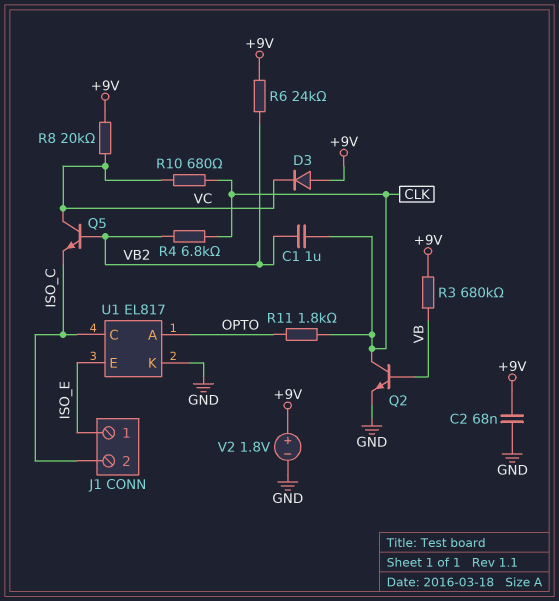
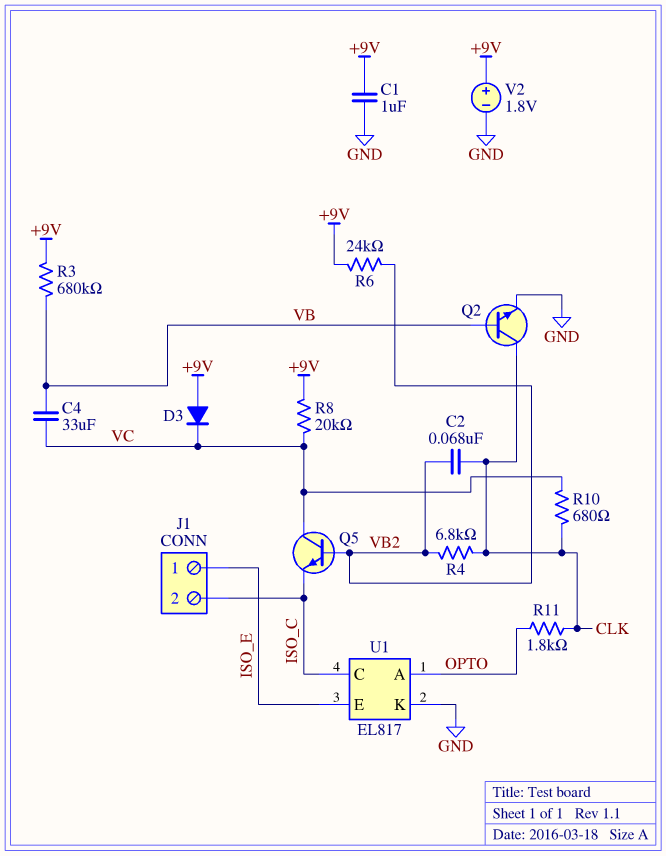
C1: 1uF (CLK, VB2) -> 1uF (+9V, GND)
C2: 68nF (+9V, GND) -> 68nF (CLK, VB2)
C4: none -> 33uF (VB, VC)

